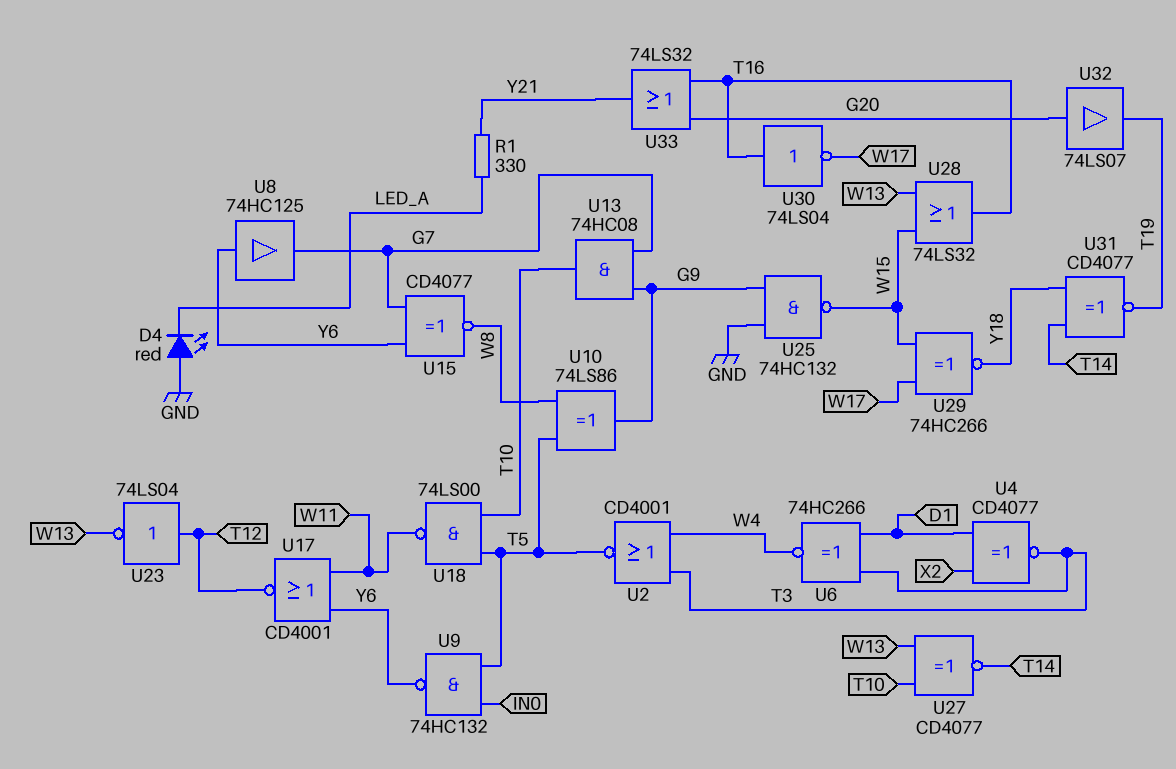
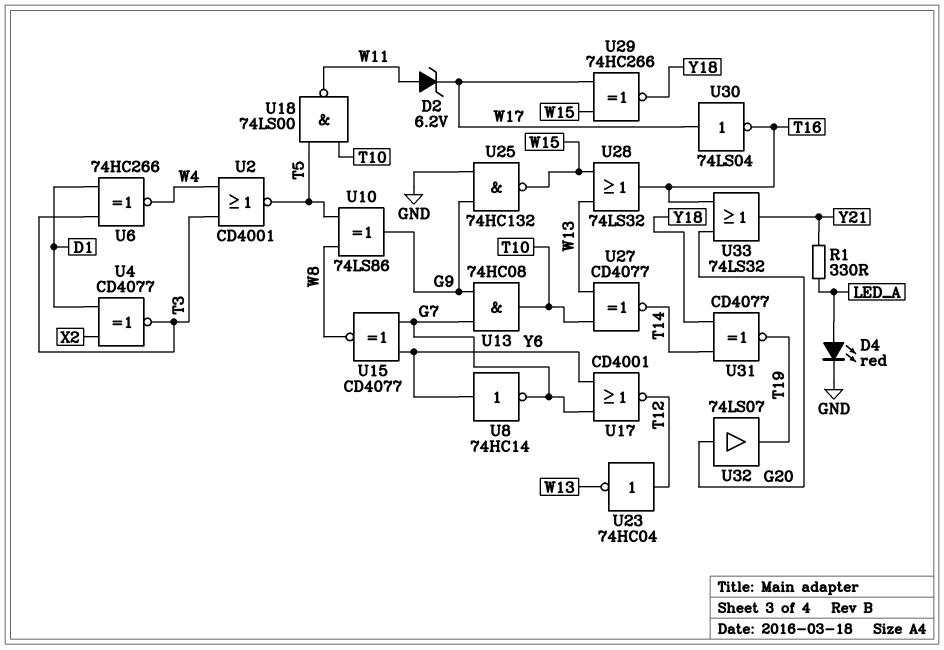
D2: none -> zener 6.2V (A W11, K W17)
D4: LED red (A GND, K LED_A) -> LED red (A LED_A, K GND)
U8: buffer 74HC125 (in Y6, out G7) -> NOT 74HC14 (in Y6, out G7)
U9: NAND 74HC132 (in IN0, in T5, out Y6) -> none
U17: NOR CD4001 (in W11, in Y6, out T12) -> NOR CD4001 (in G7, in Y6, out T12)
U23: NOT 74LS04 (in T12, out W13) -> NOT 74HC04 (in T12, out W13)
U30: NOT 74LS04 (in T16, out W17) -> NOT 74LS04 (in W17, out T16)

